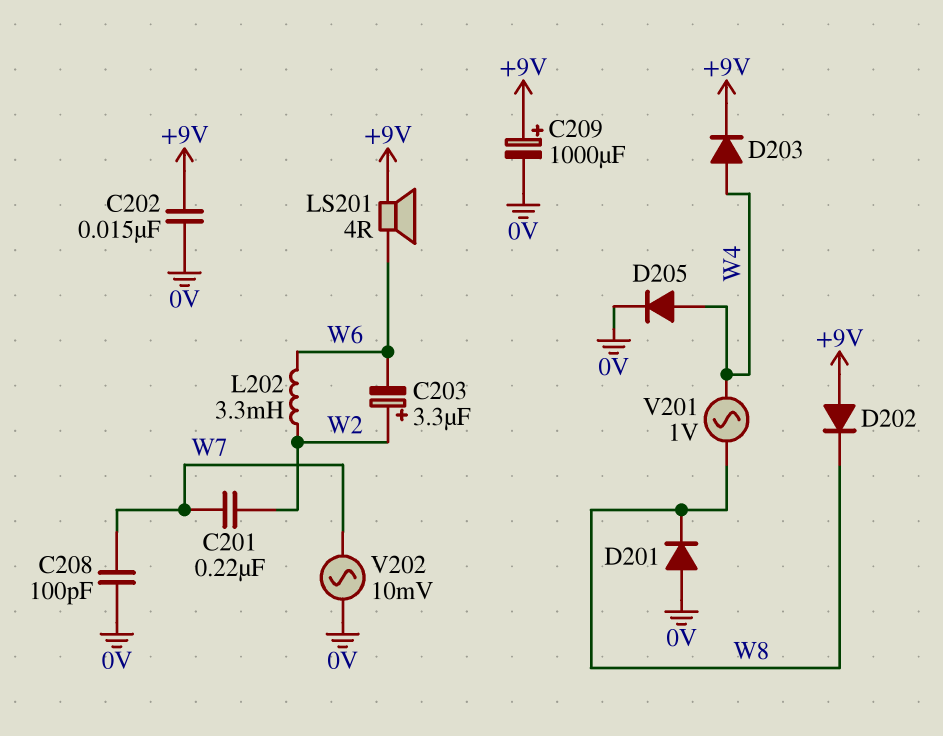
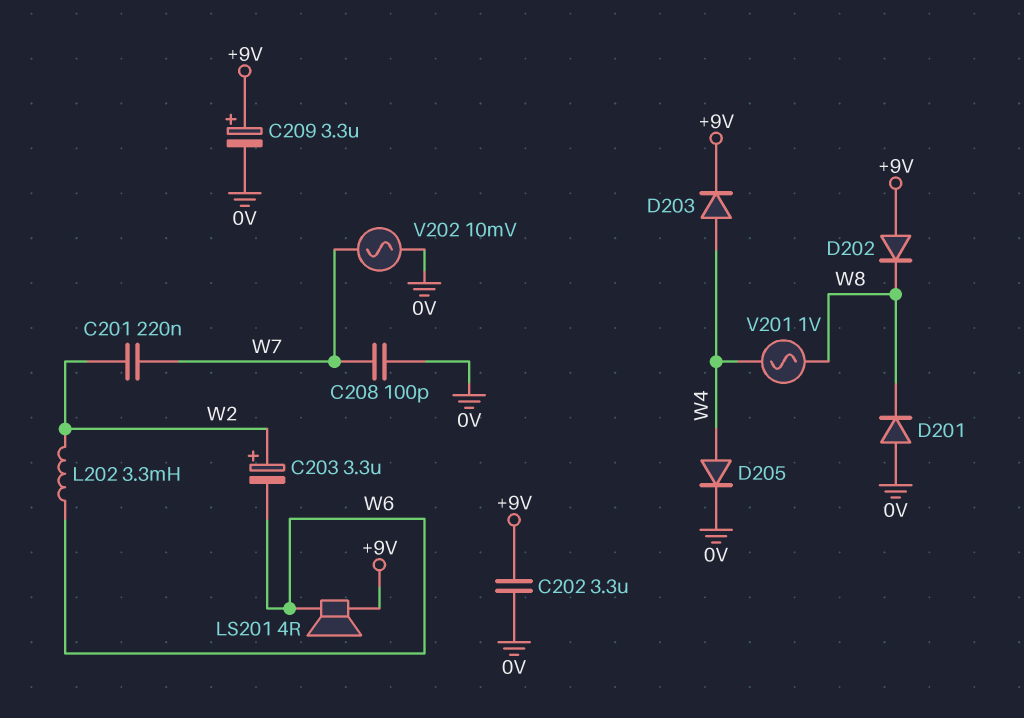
C202: 15nF (+9V, 0V) -> 3.3uF (+9V, 0V)
C209: 1000uF (plus +9V, minus 0V) -> 3.3uF (plus +9V, minus 0V)

